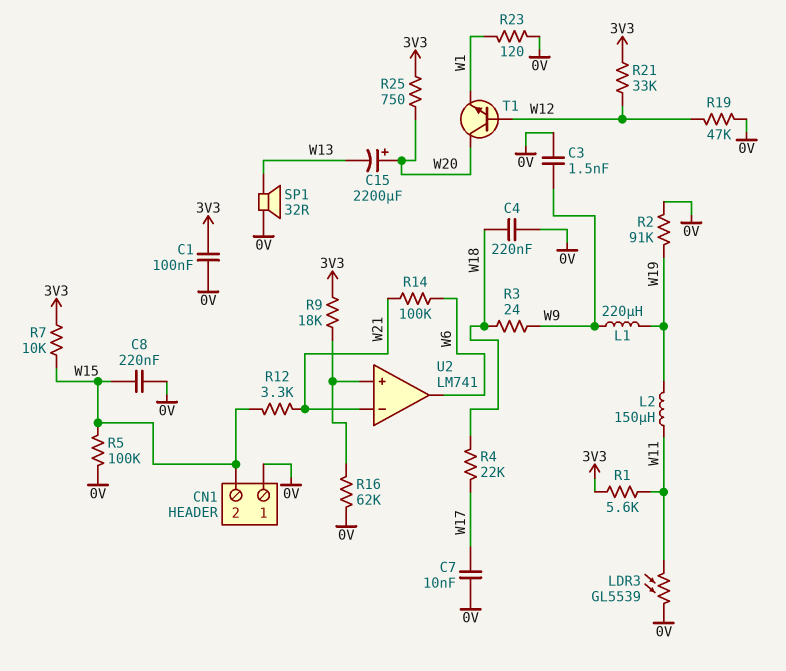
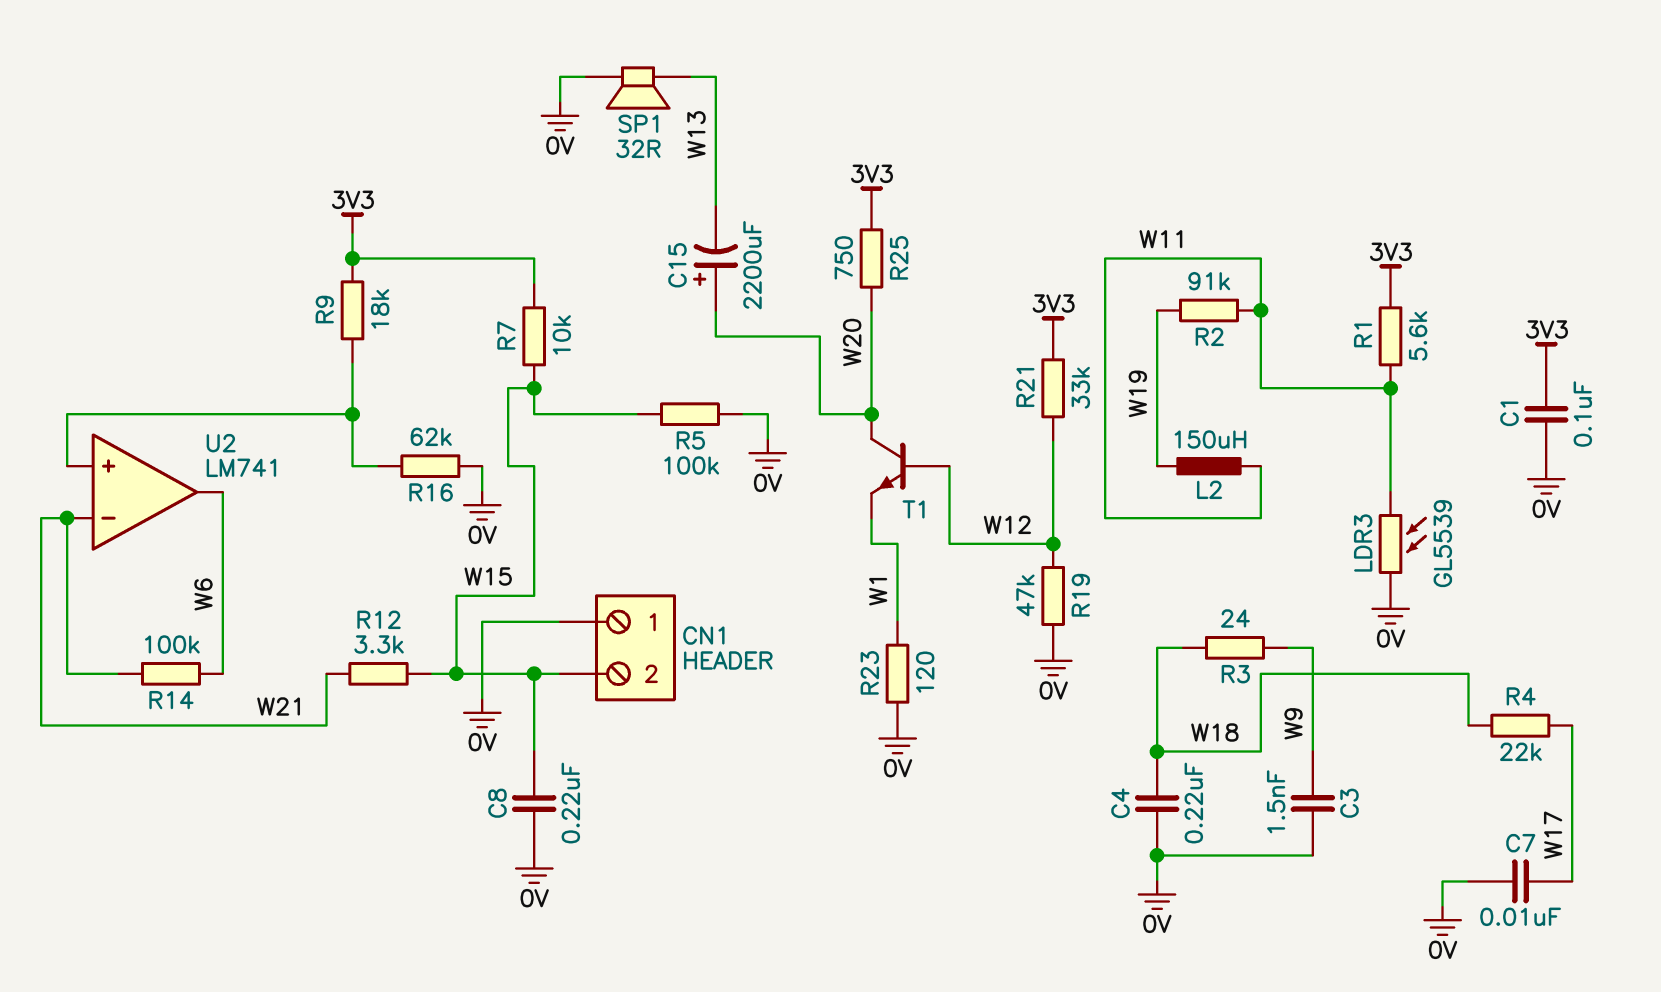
L1: 220uH (W9, W19) -> none
R2: 91k (0V, W19) -> 91k (W11, W19)

